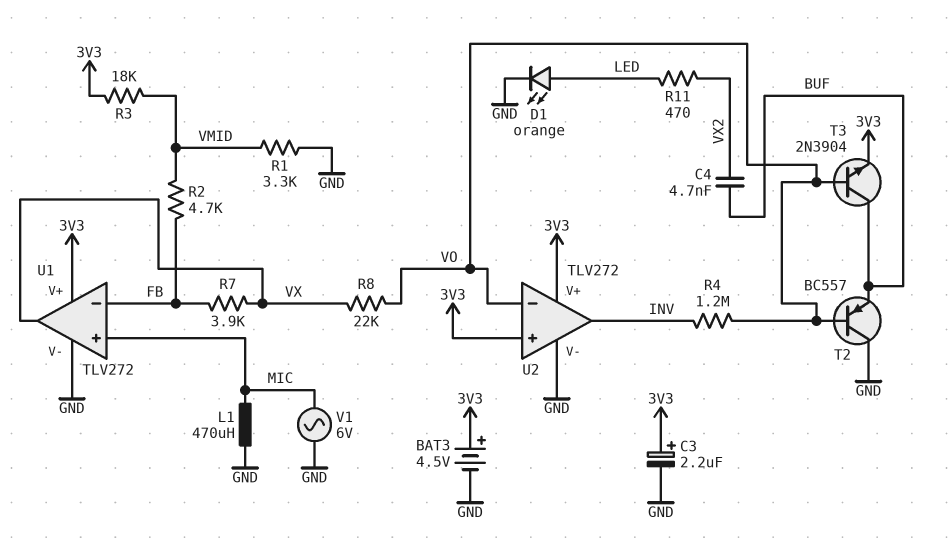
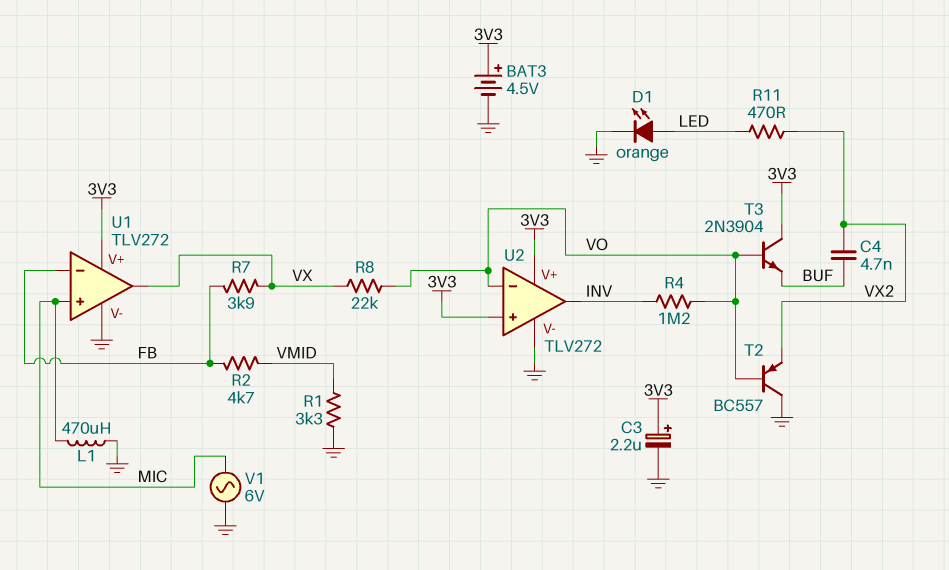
R3: 18k (3V3, VMID) -> none
T2: PNP BC557 (B VO, C GND, E BUF) -> PNP BC557 (B VO, C GND, E VX2)
T3: NPN 2N3904 (B VO, C BUF, E 3V3) -> NPN 2N3904 (B VO, C 3V3, E BUF)

